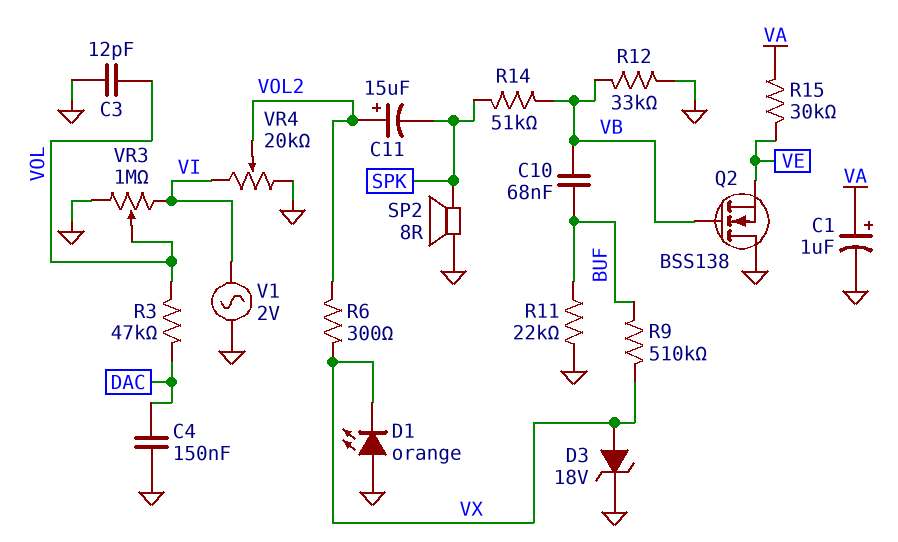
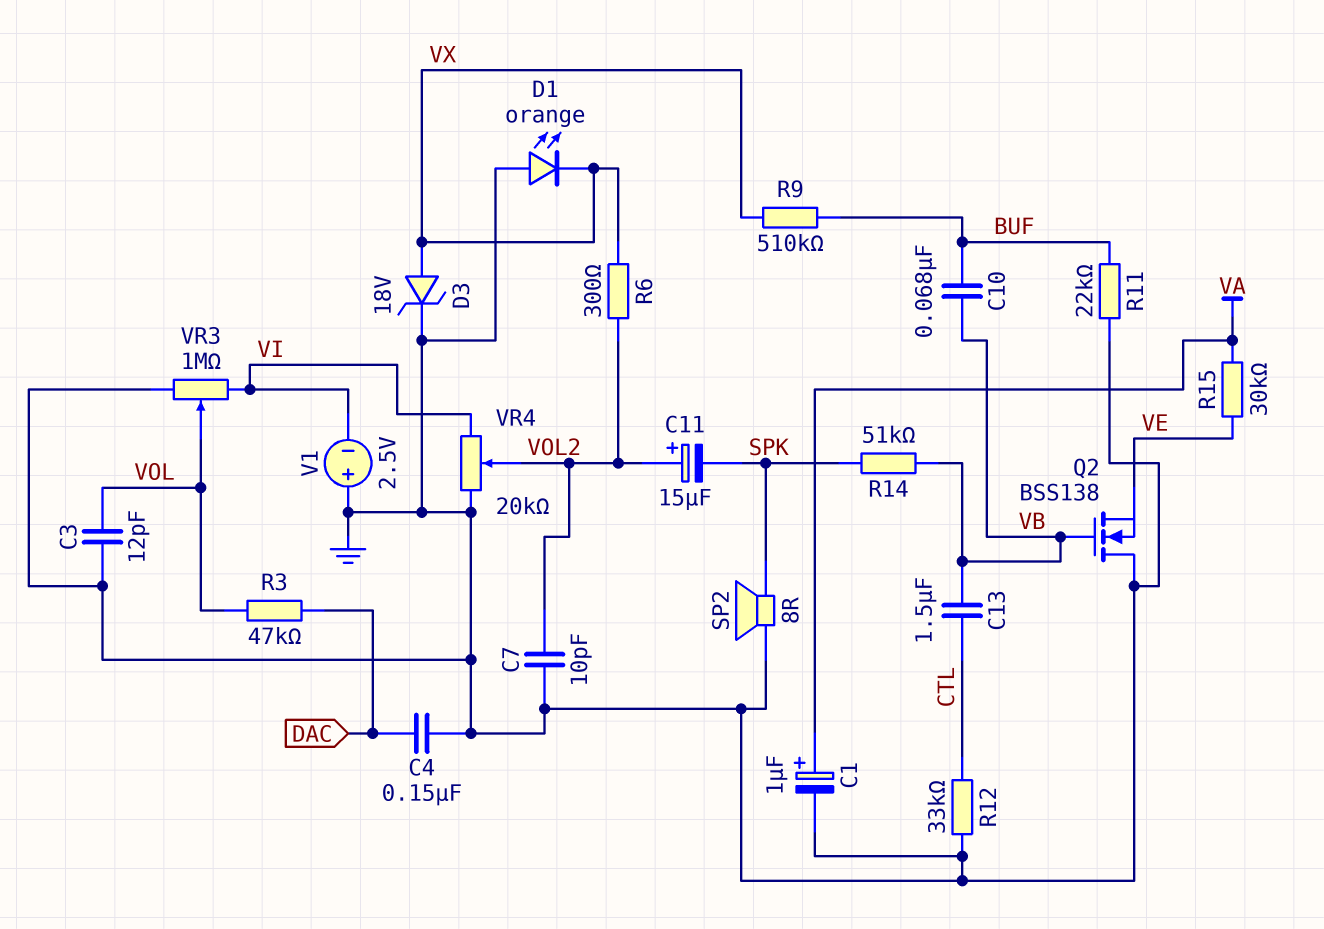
C7: none -> 10pF (GND, VOL2)
C13: none -> 1.5uF (CTL, VB)
R12: 33k (GND, VB) -> 33k (CTL, GND)
V1: AC 2V (GND, VI) -> 2.5V (plus GND, minus VI)

